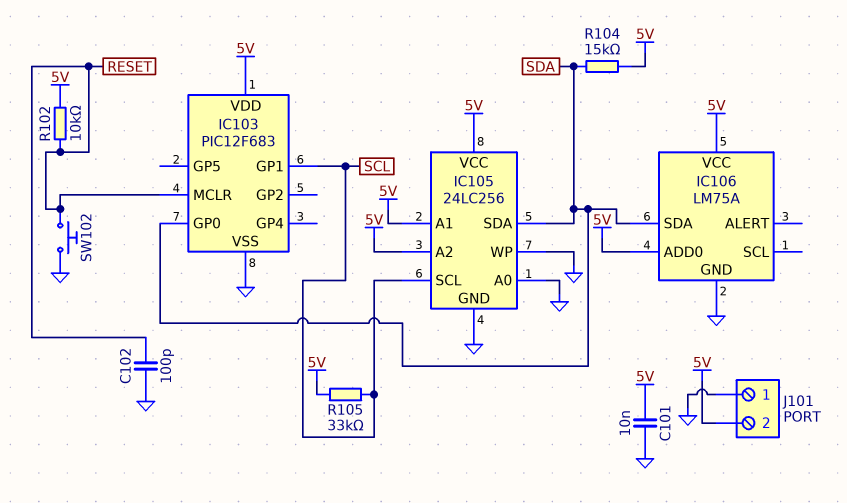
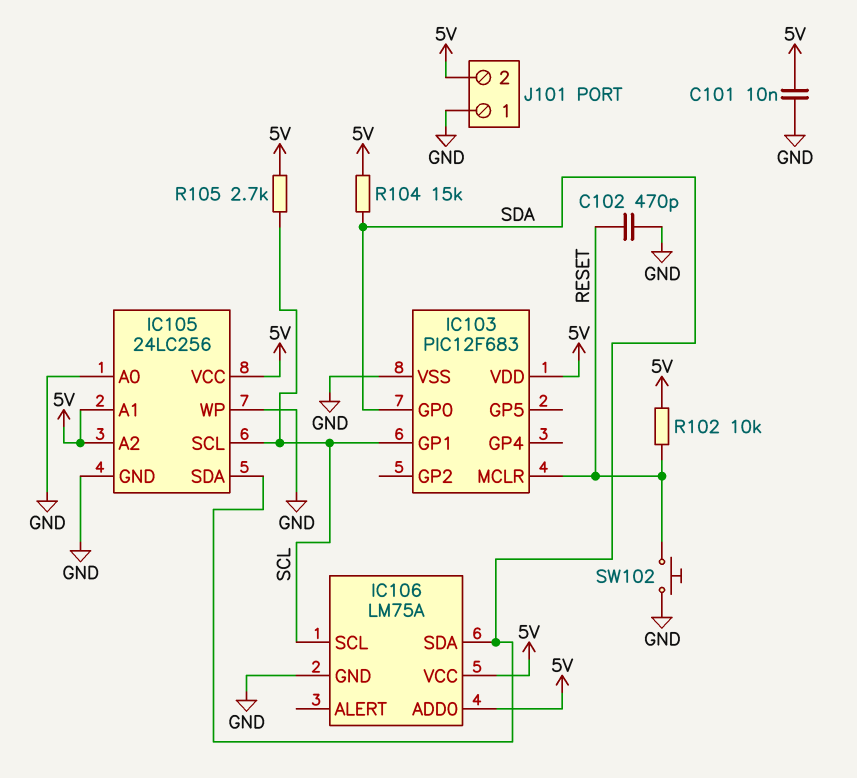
C102: 100pF (GND, RESET) -> 470pF (GND, RESET)
IC106 pin SCL: none -> SCL
R105: 33k (5V, SCL) -> 2.7k (5V, SCL)

